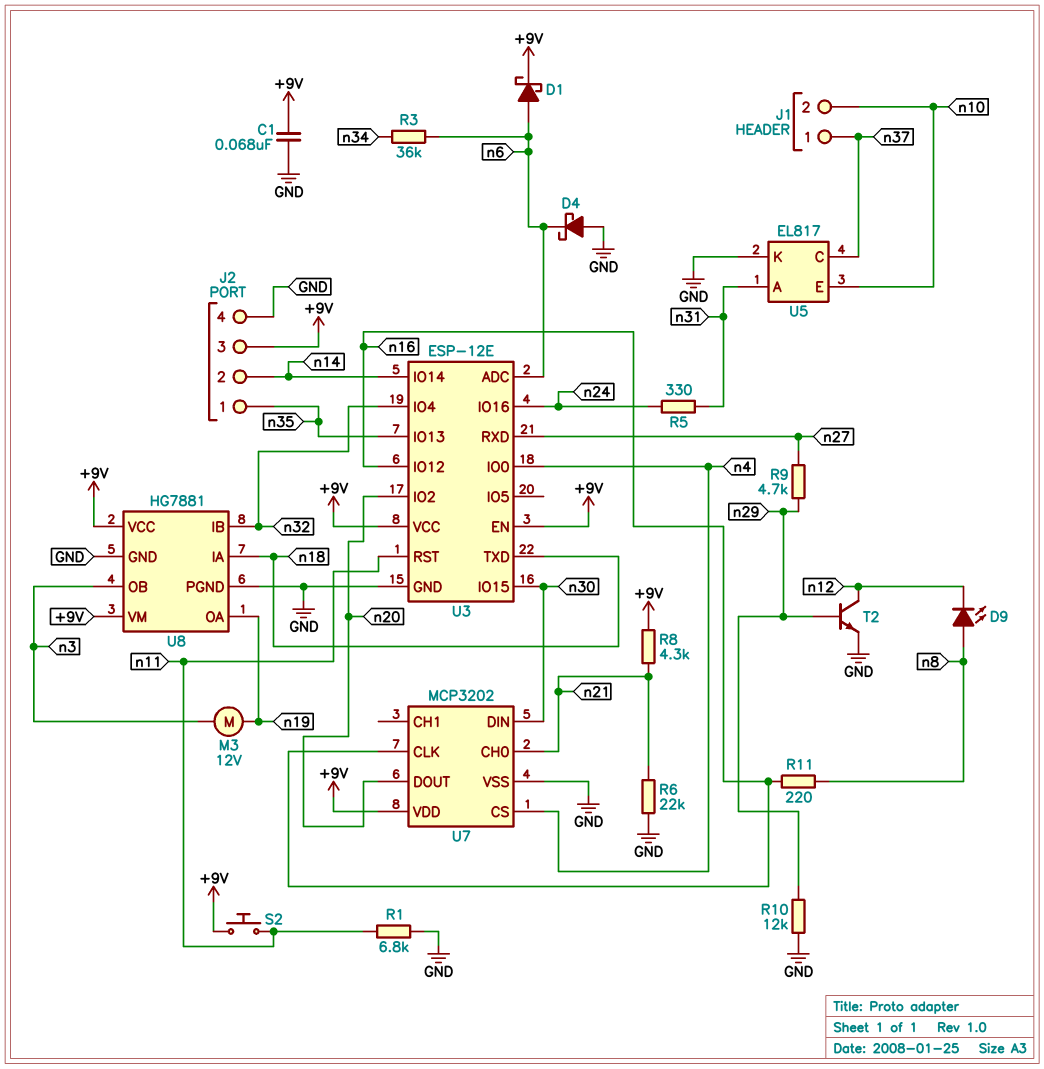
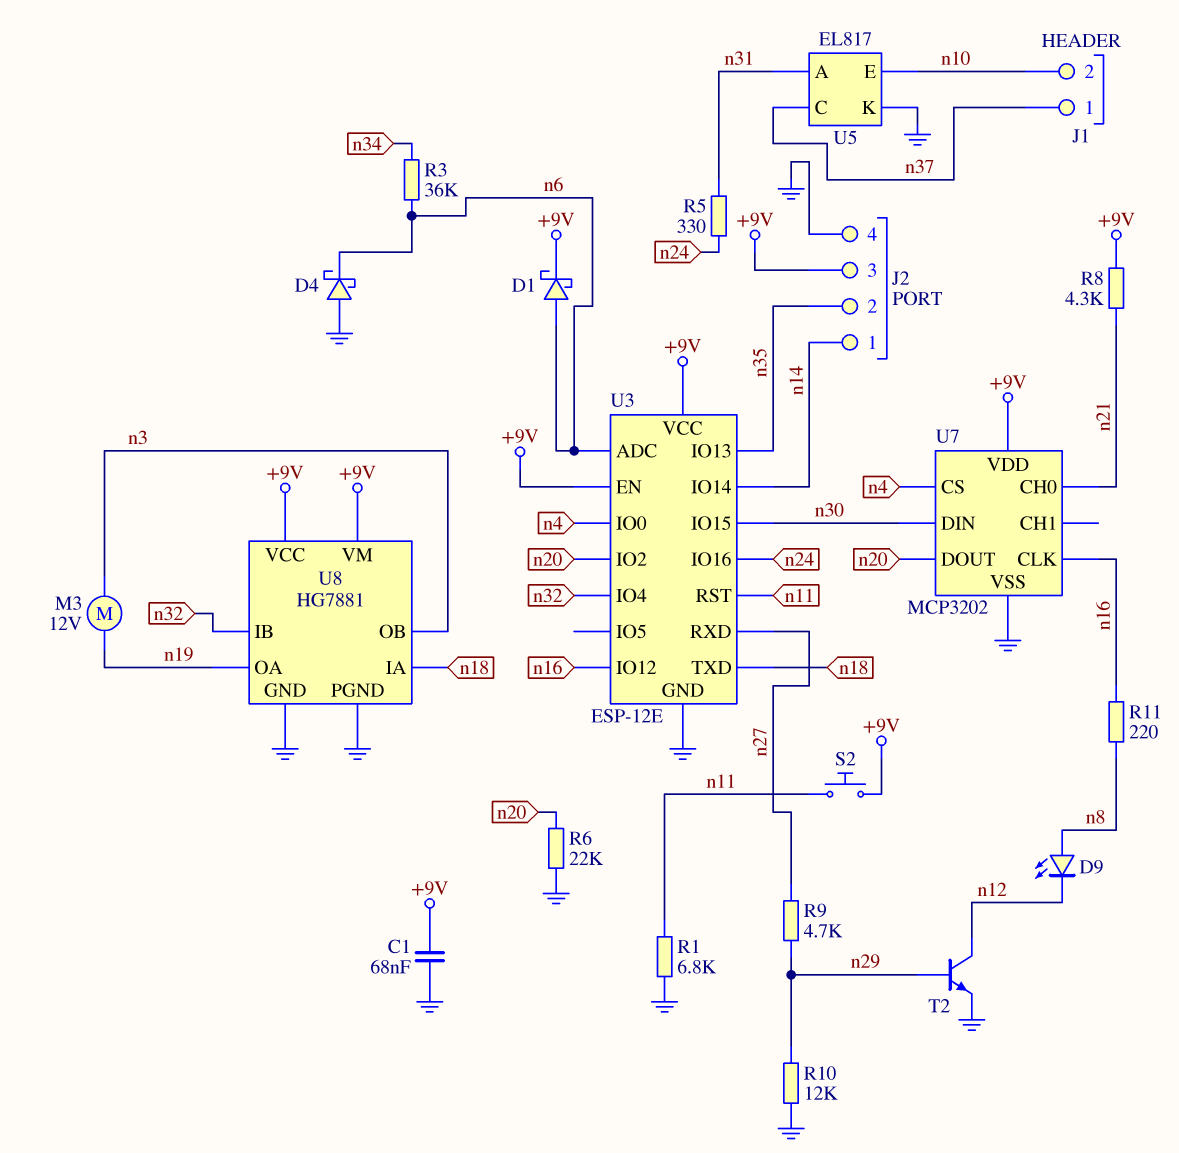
J2 pin 1: n35 -> n14
J2 pin 2: n14 -> n35
R6: 22k (GND, n21) -> 22k (GND, n20)

